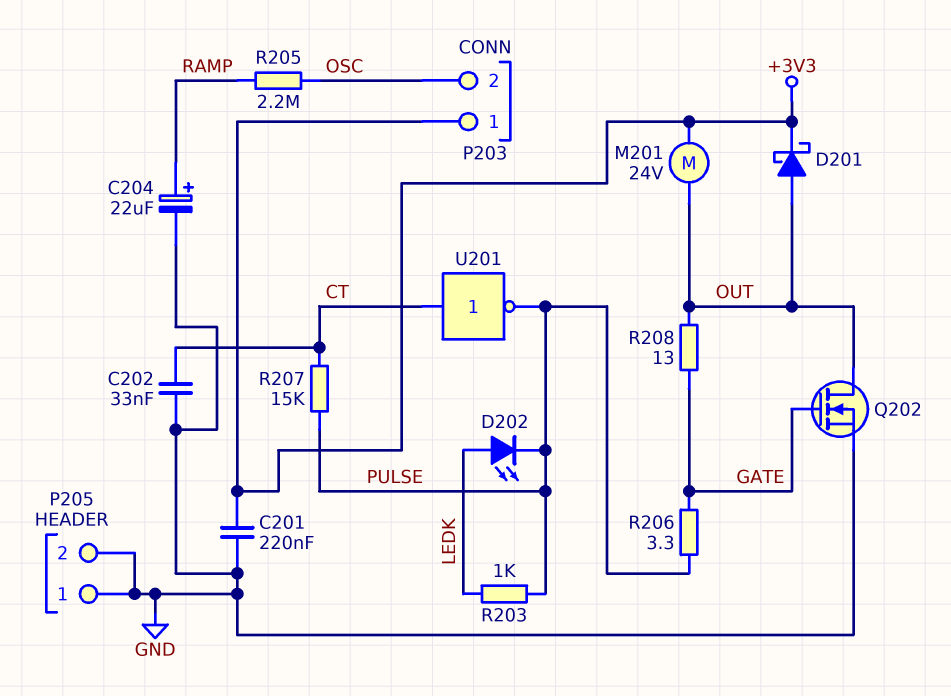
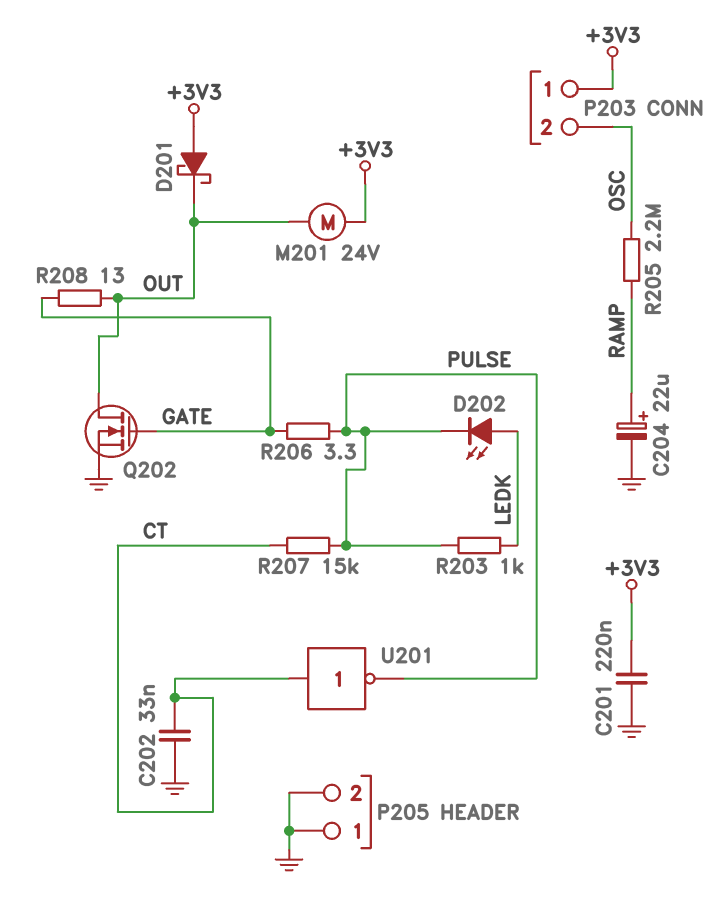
D201: schottky (A OUT, K +3V3) -> schottky (A +3V3, K OUT)

